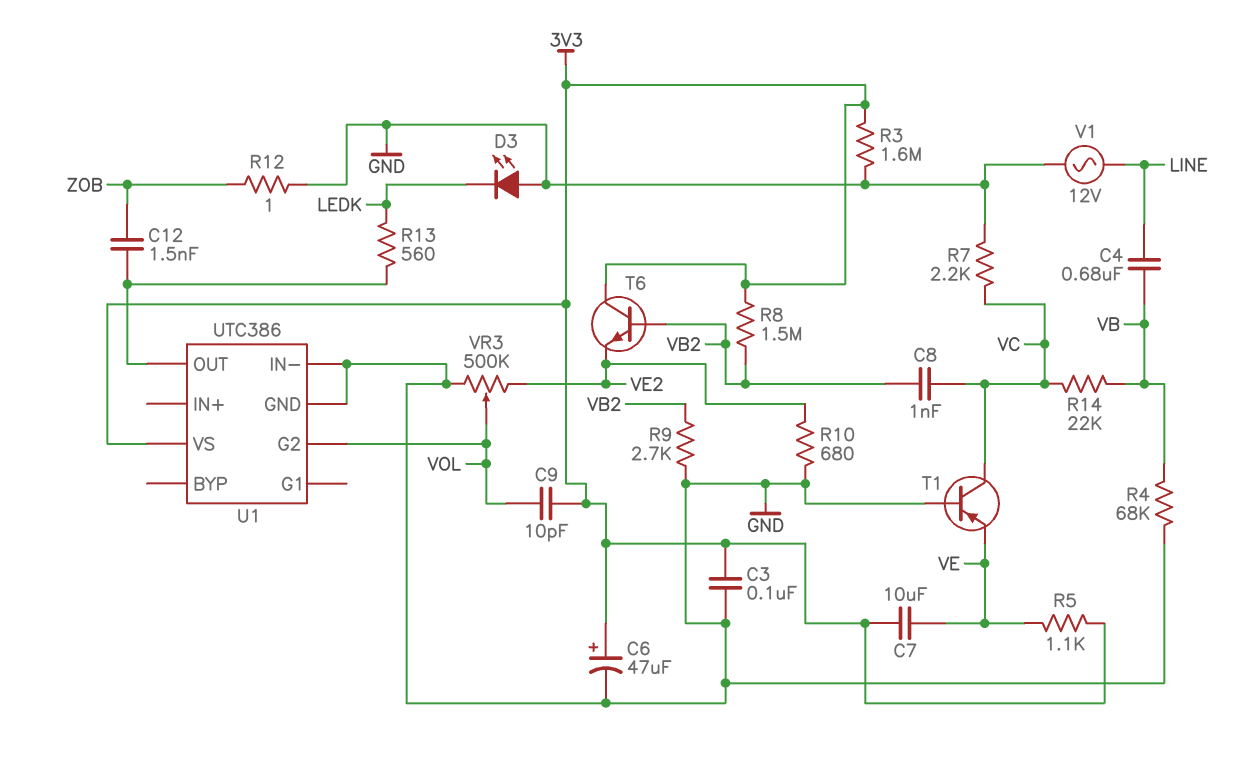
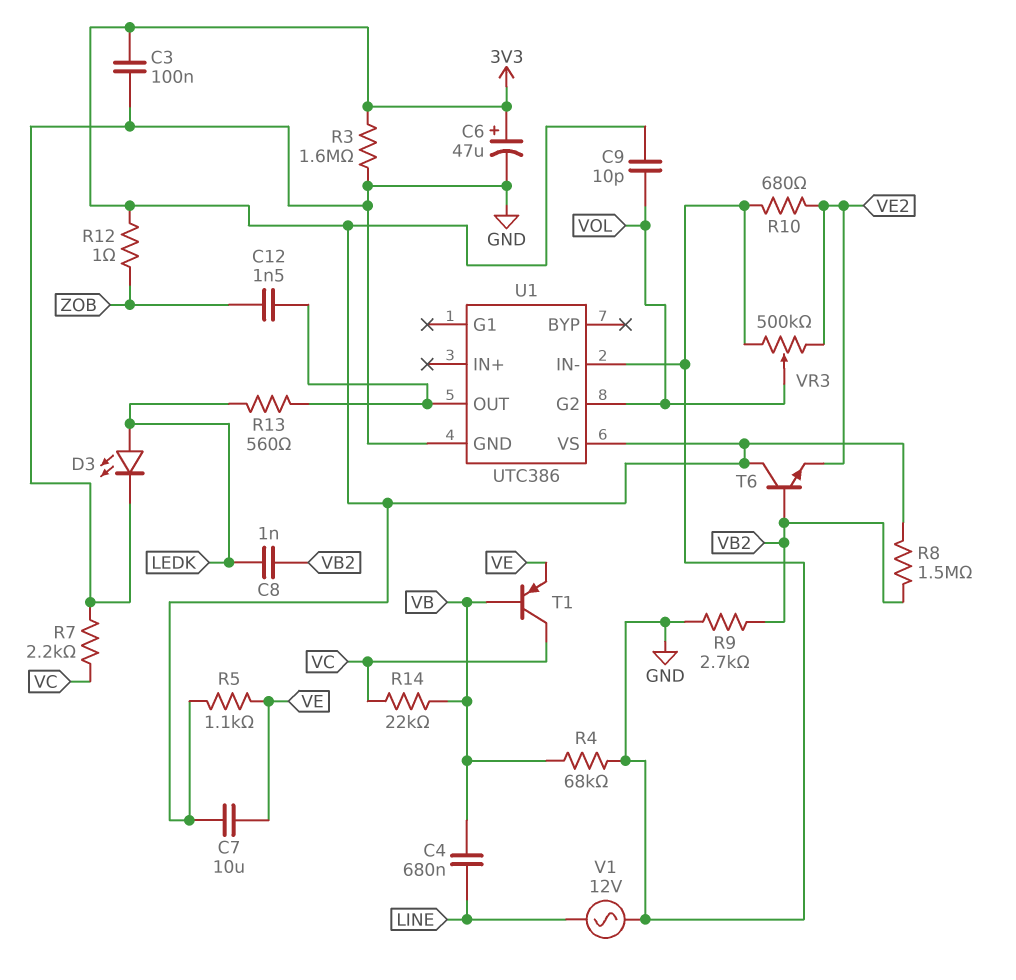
C8: 1nF (VB2, VC) -> 1nF (LEDK, VB2)
D3: LED (A GND, K LEDK) -> LED (A LEDK, K GND)
R12: 1 (GND, ZOB) -> 1 (3V3, ZOB)
T1: PNP (B GND, C VC, E VE) -> PNP (B VB, C VC, E VE)

